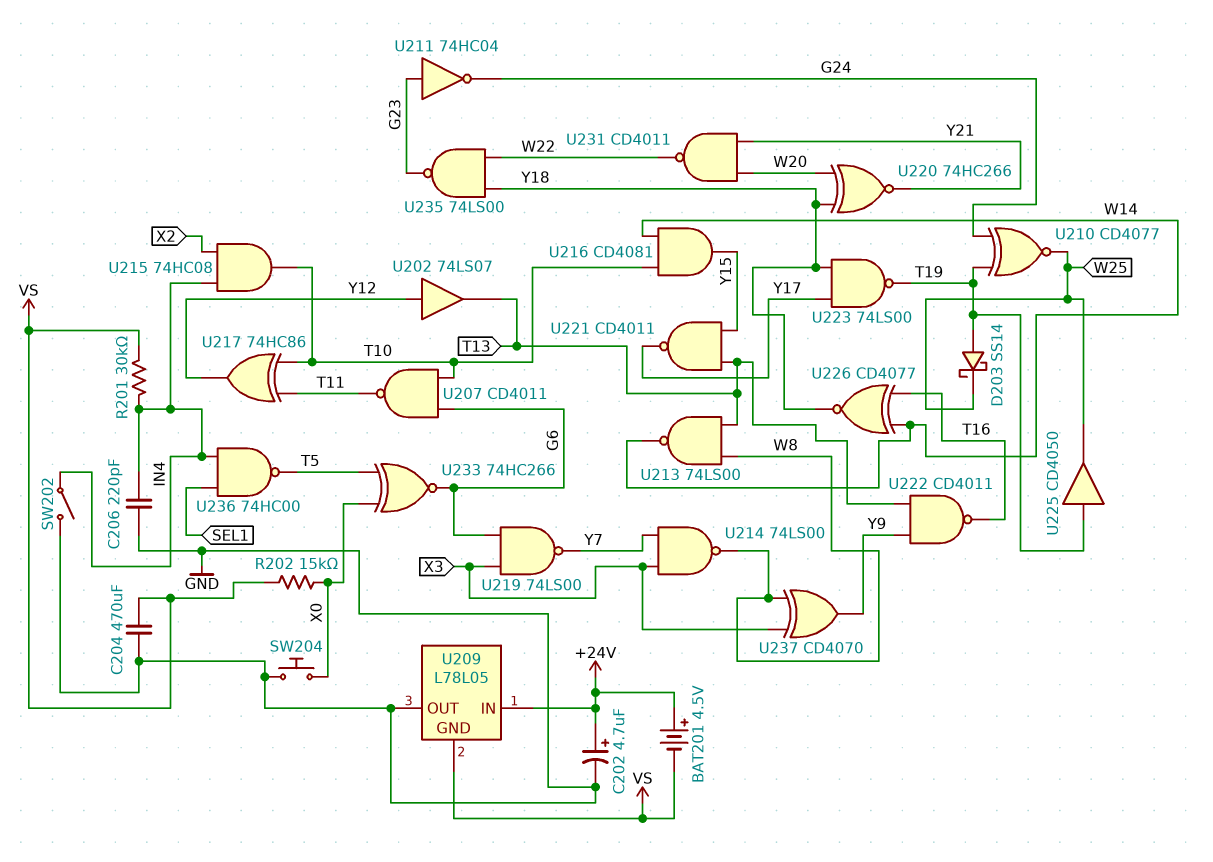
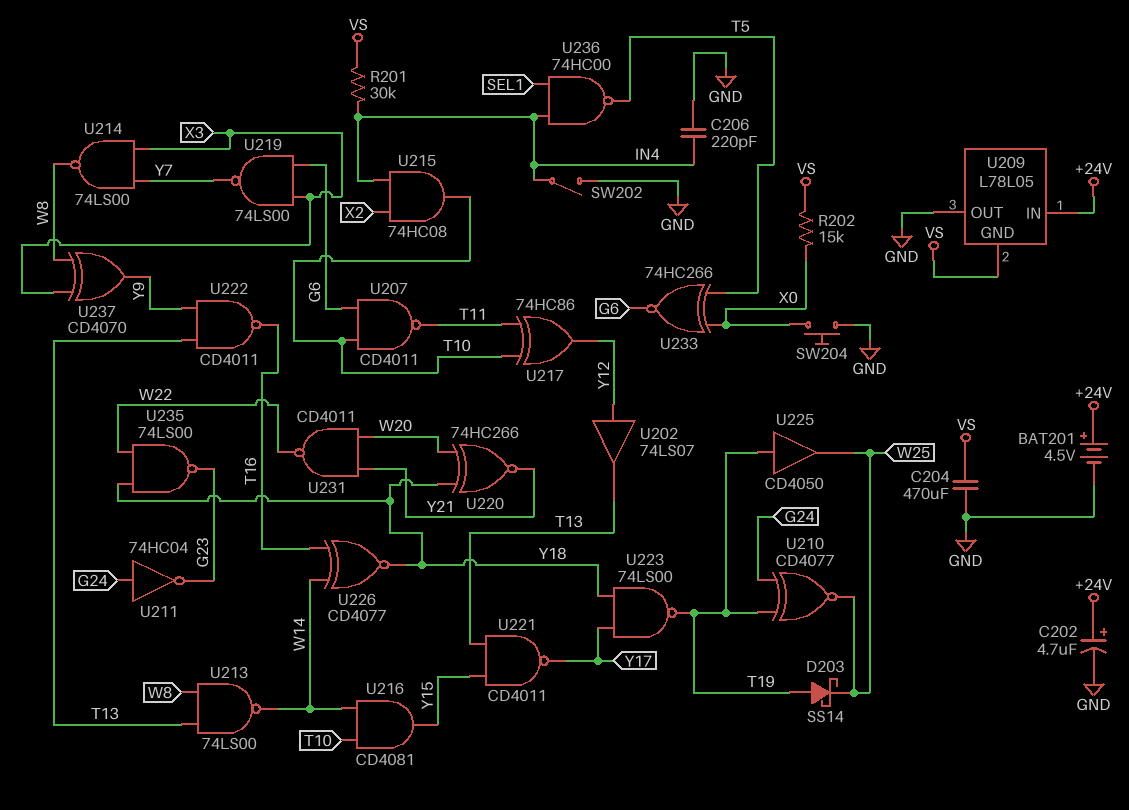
BAT201: 4.5V (plus +24V, minus VS) -> 4.5V (plus +24V, minus GND)
U211: NOT 74HC04 (in G23, out G24) -> NOT 74HC04 (in G24, out G23)

